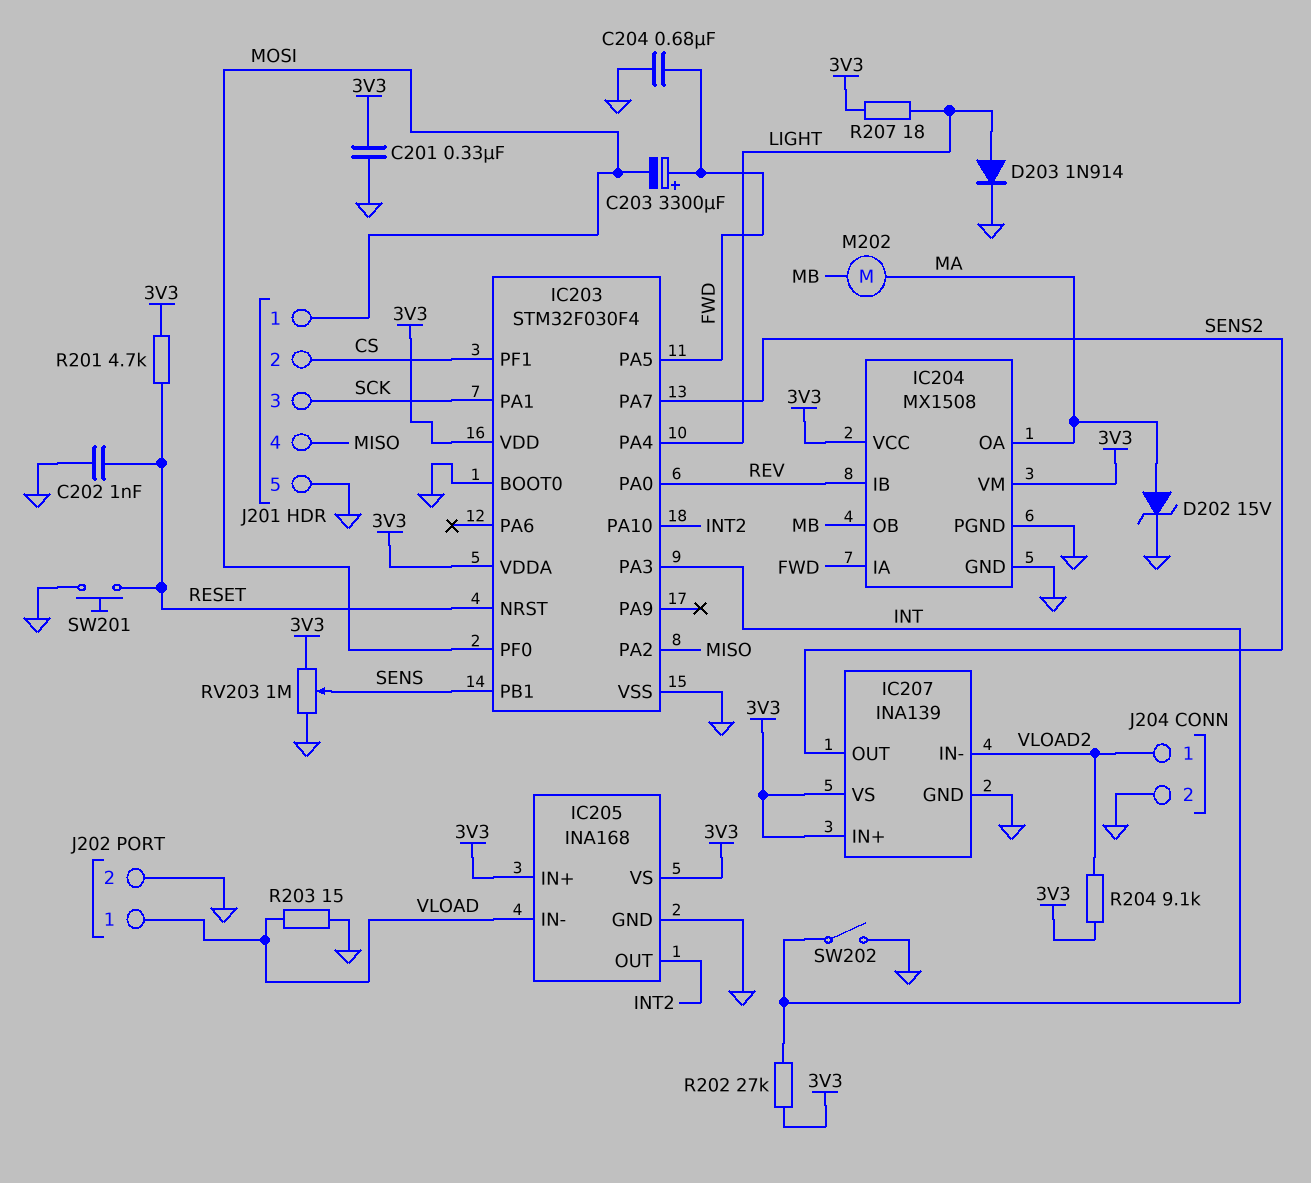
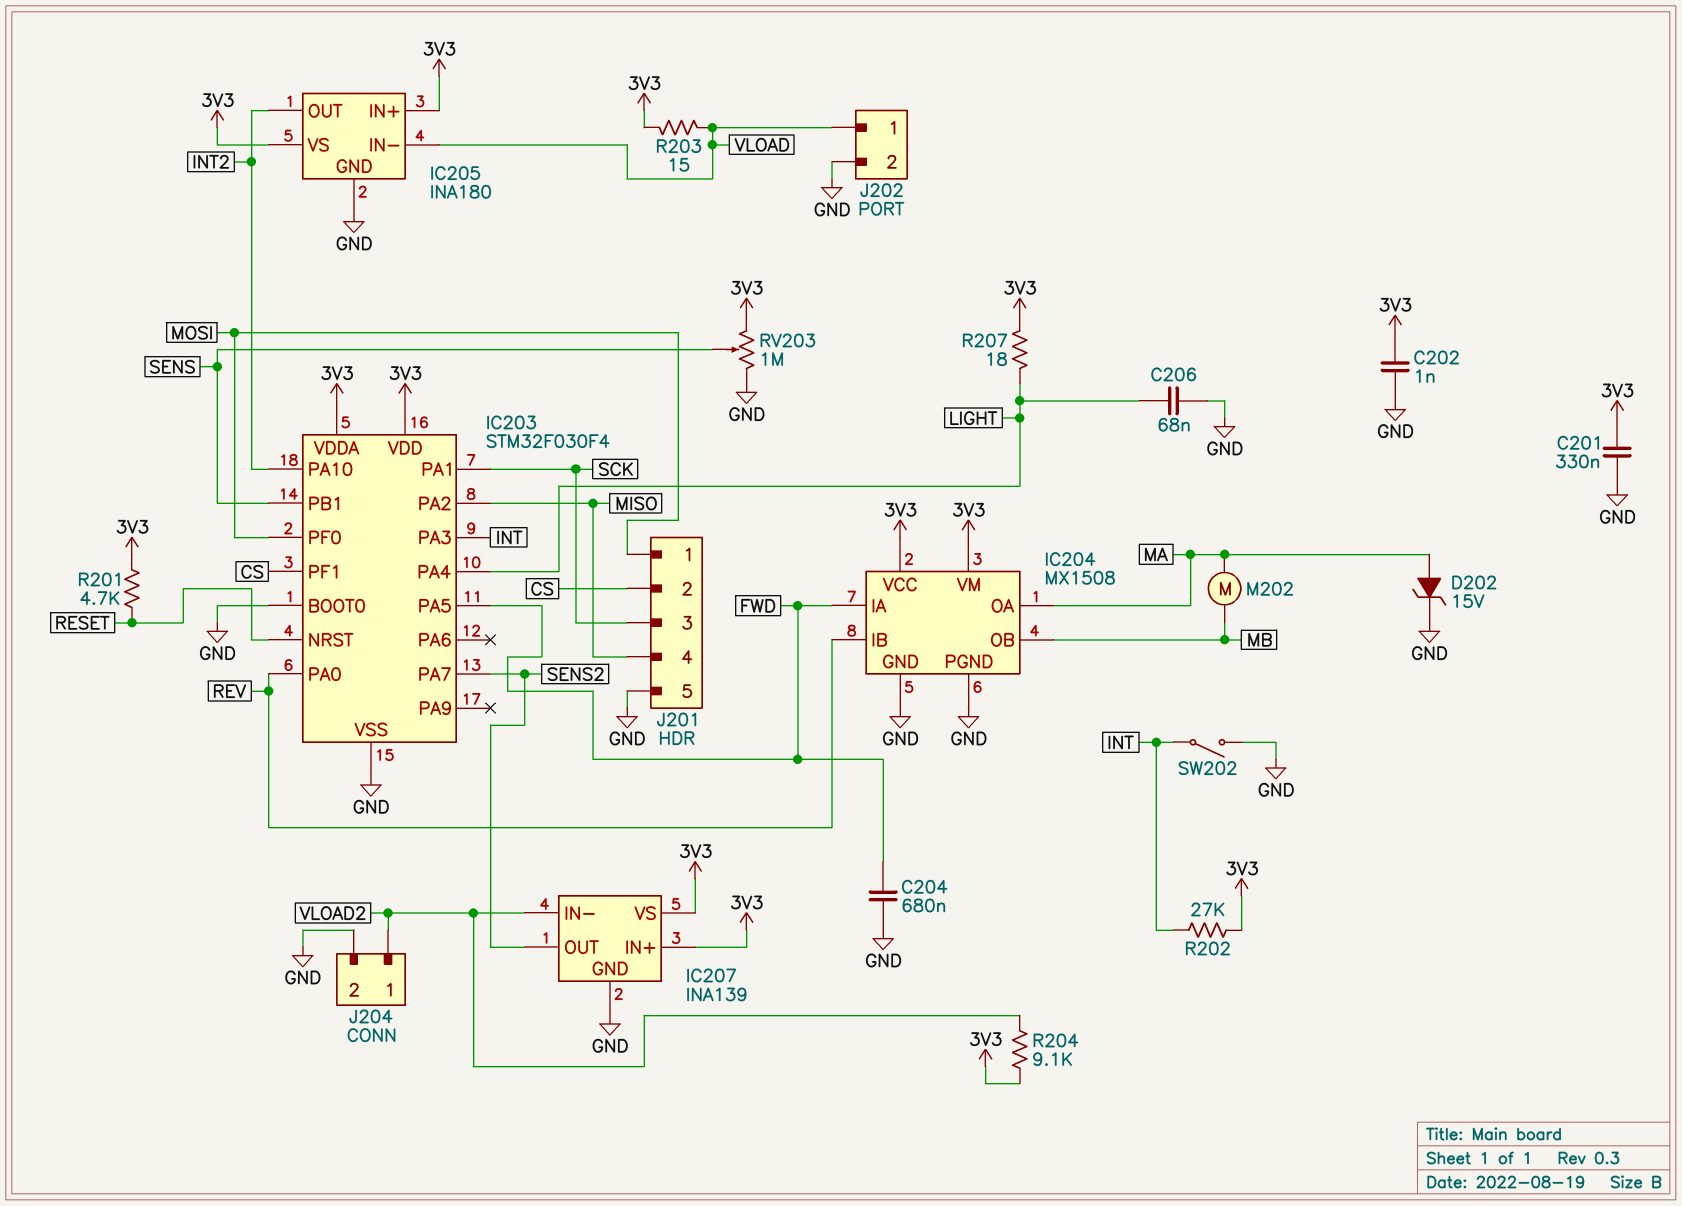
C202: 1nF (GND, RESET) -> 1nF (3V3, GND)
C203: 3300uF (plus FWD, minus MOSI) -> none
C206: none -> 68nF (GND, LIGHT)
D203: diode 1N914 (A LIGHT, K GND) -> none
IC205: INA168 -> INA180
R203: 15 (GND, VLOAD) -> 15 (3V3, VLOAD)
SW201: button (GND, RESET) -> none

